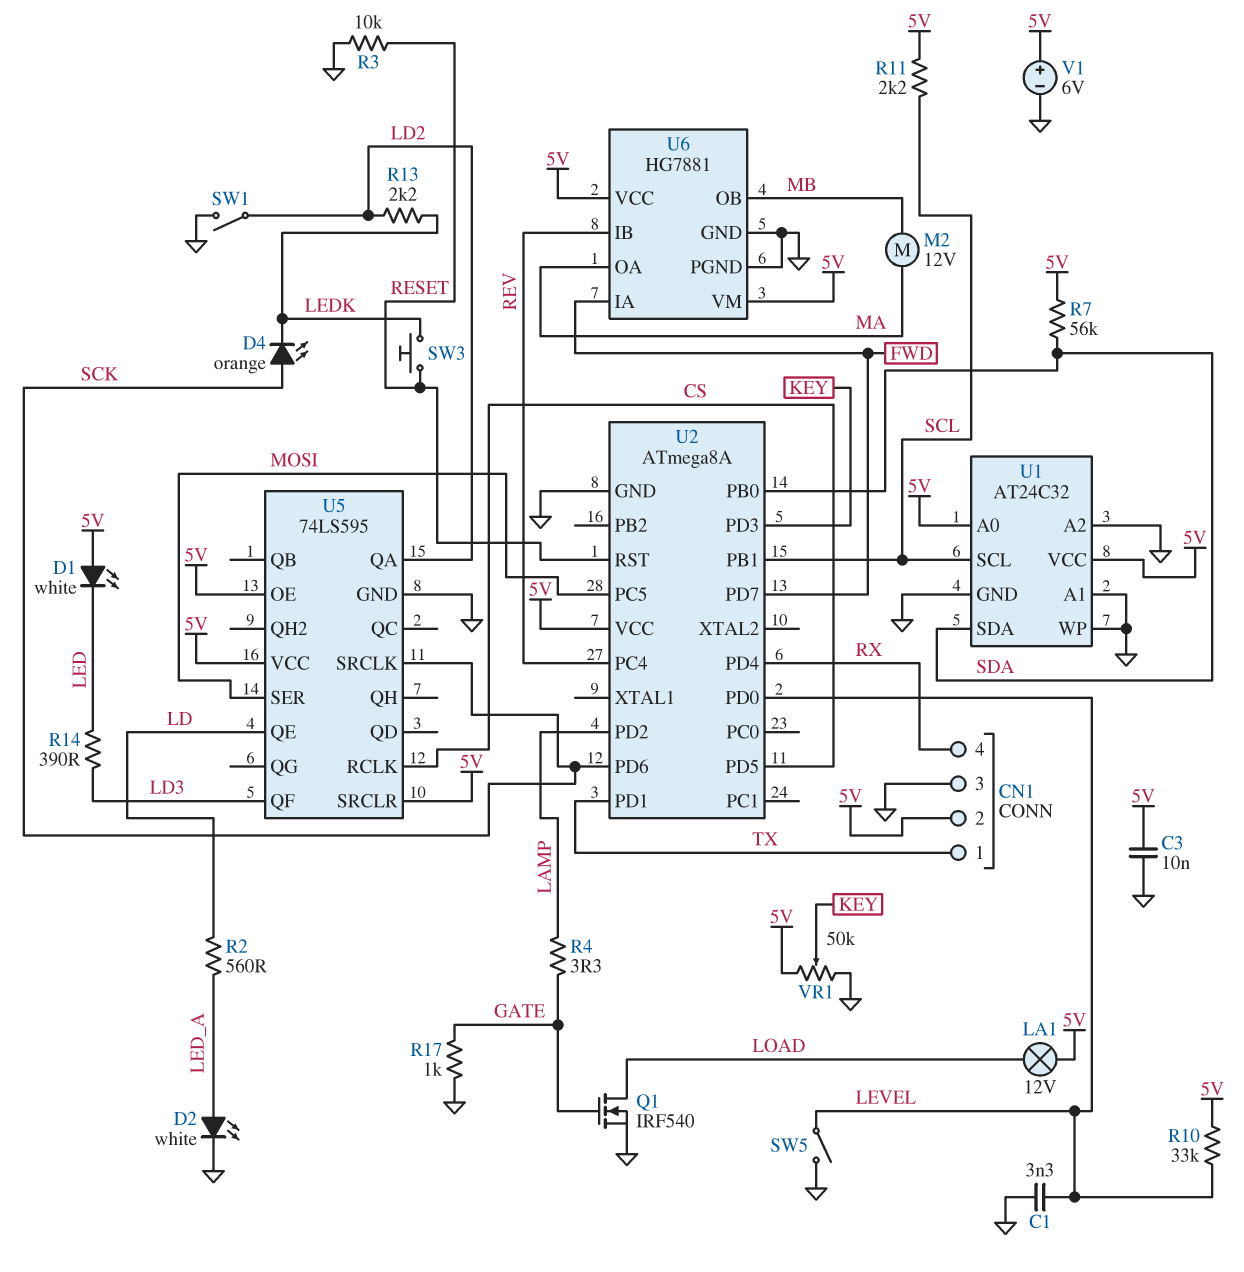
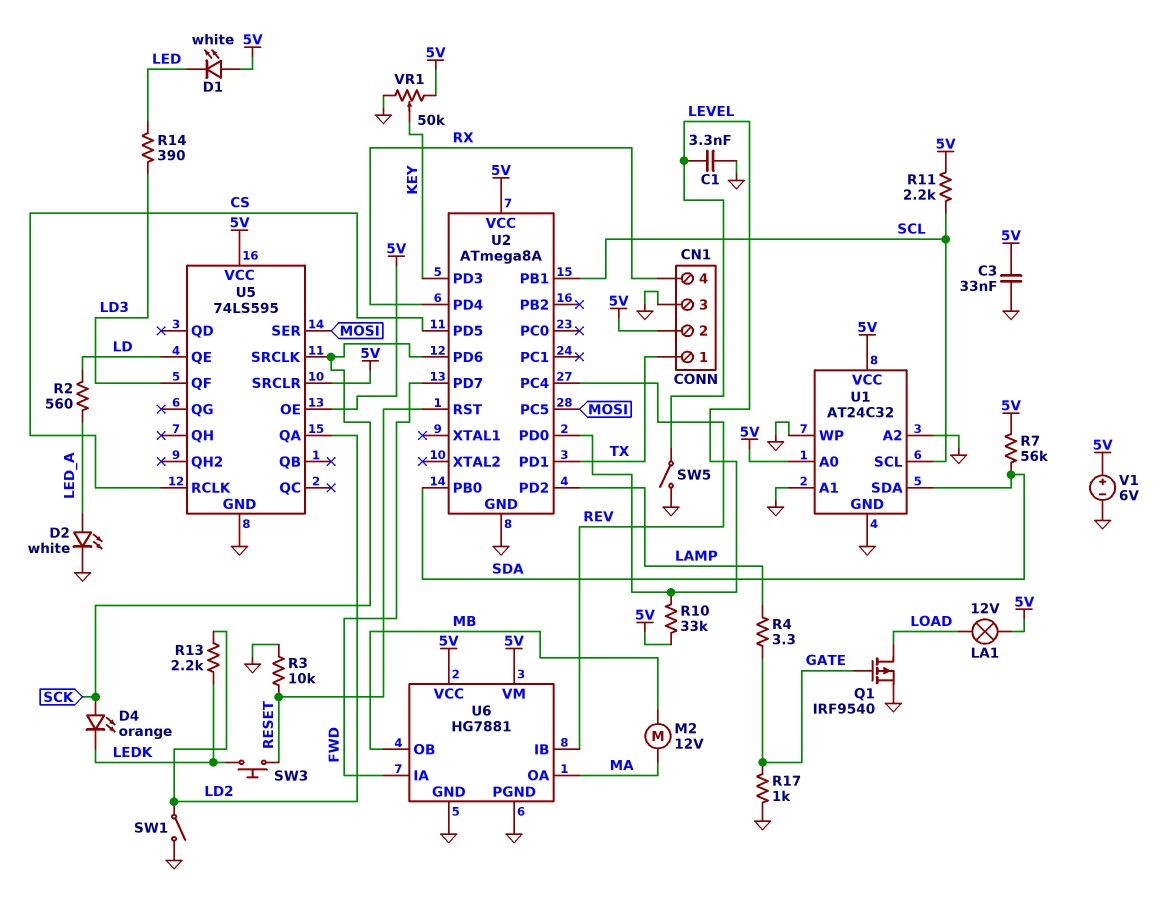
C3: 10nF (5V, GND) -> 33nF (5V, GND)
Q1: NMOS IRF540 (G GATE, D LOAD, S GND) -> PMOS IRF9540 (G GATE, D LOAD, S GND)

